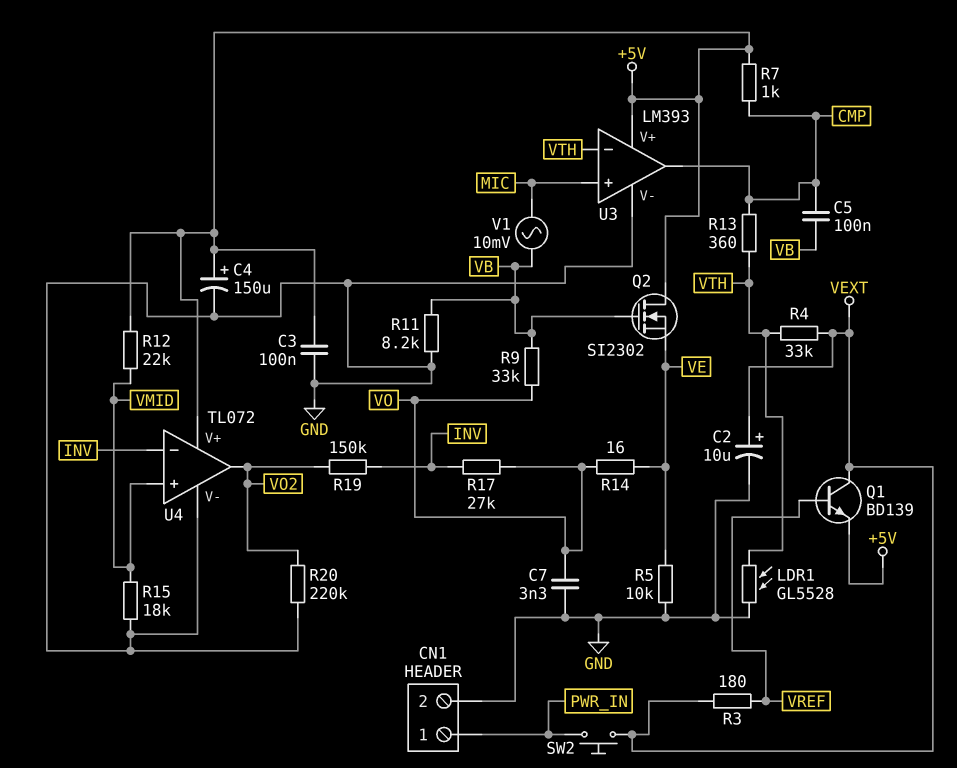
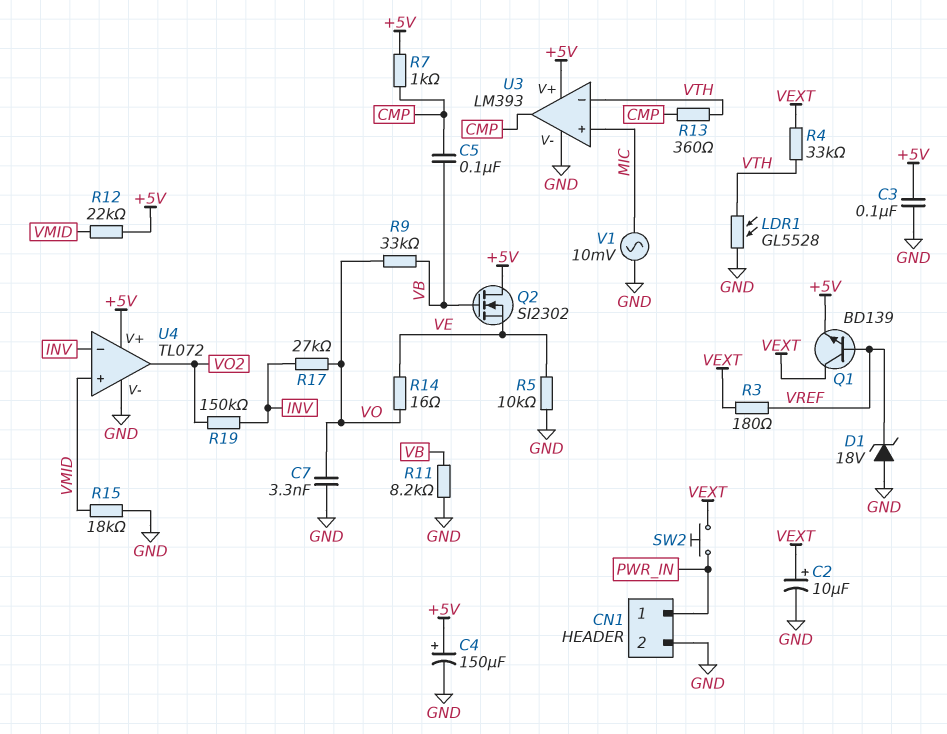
D1: none -> zener 18V (A GND, K VREF)
R20: 220k (GND, VO2) -> none
V1: AC 10mV (MIC, VB) -> AC 10mV (GND, MIC)

